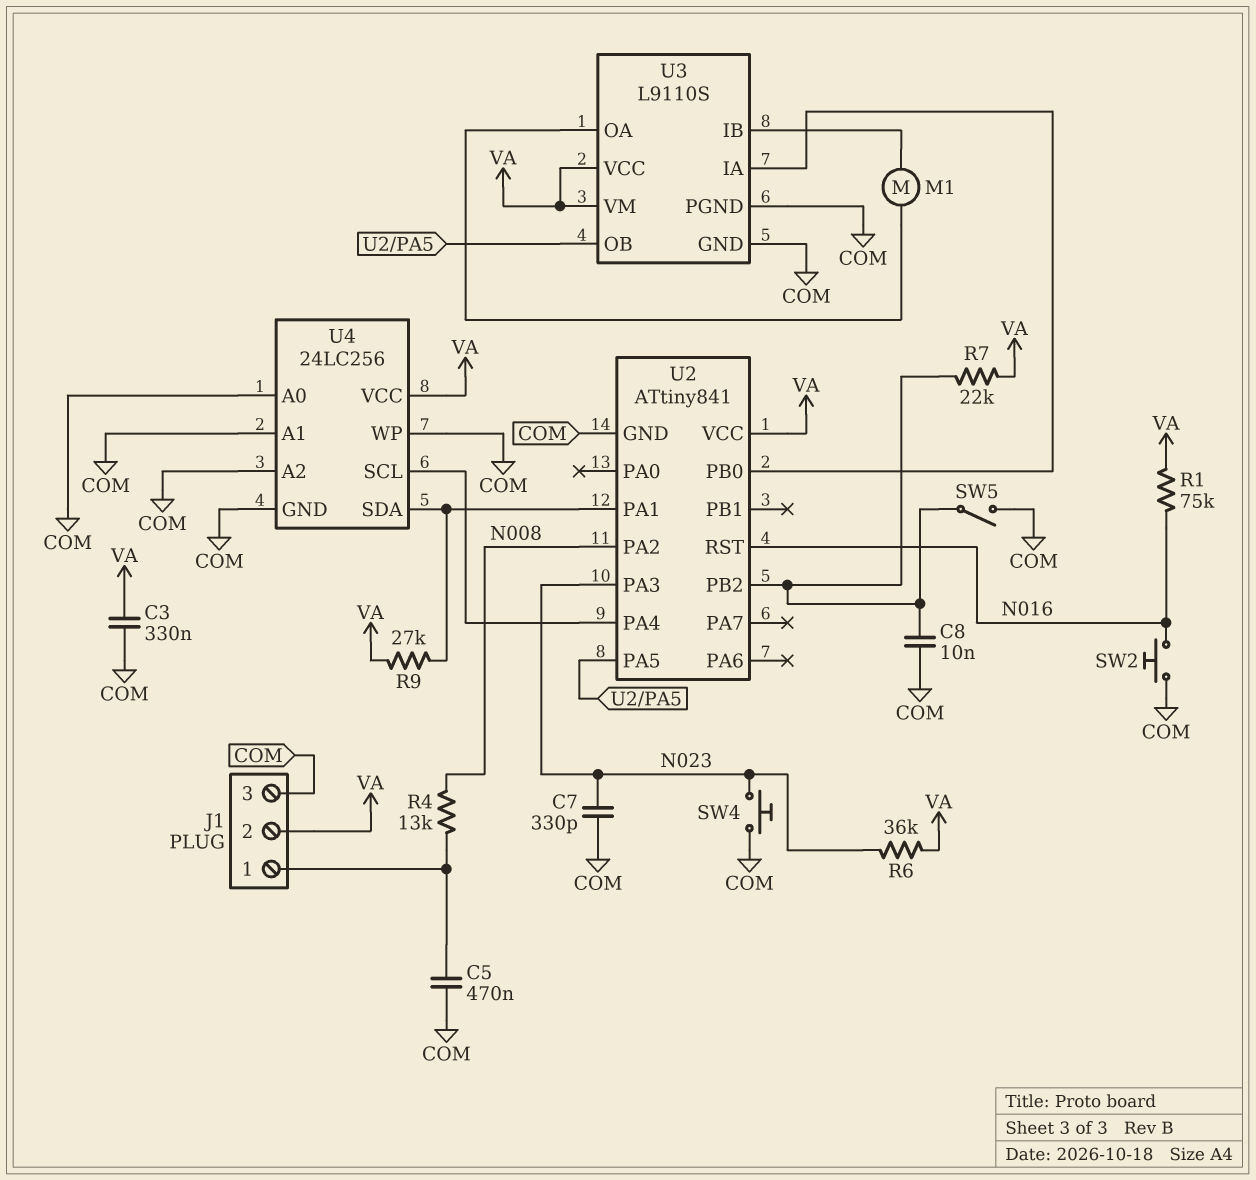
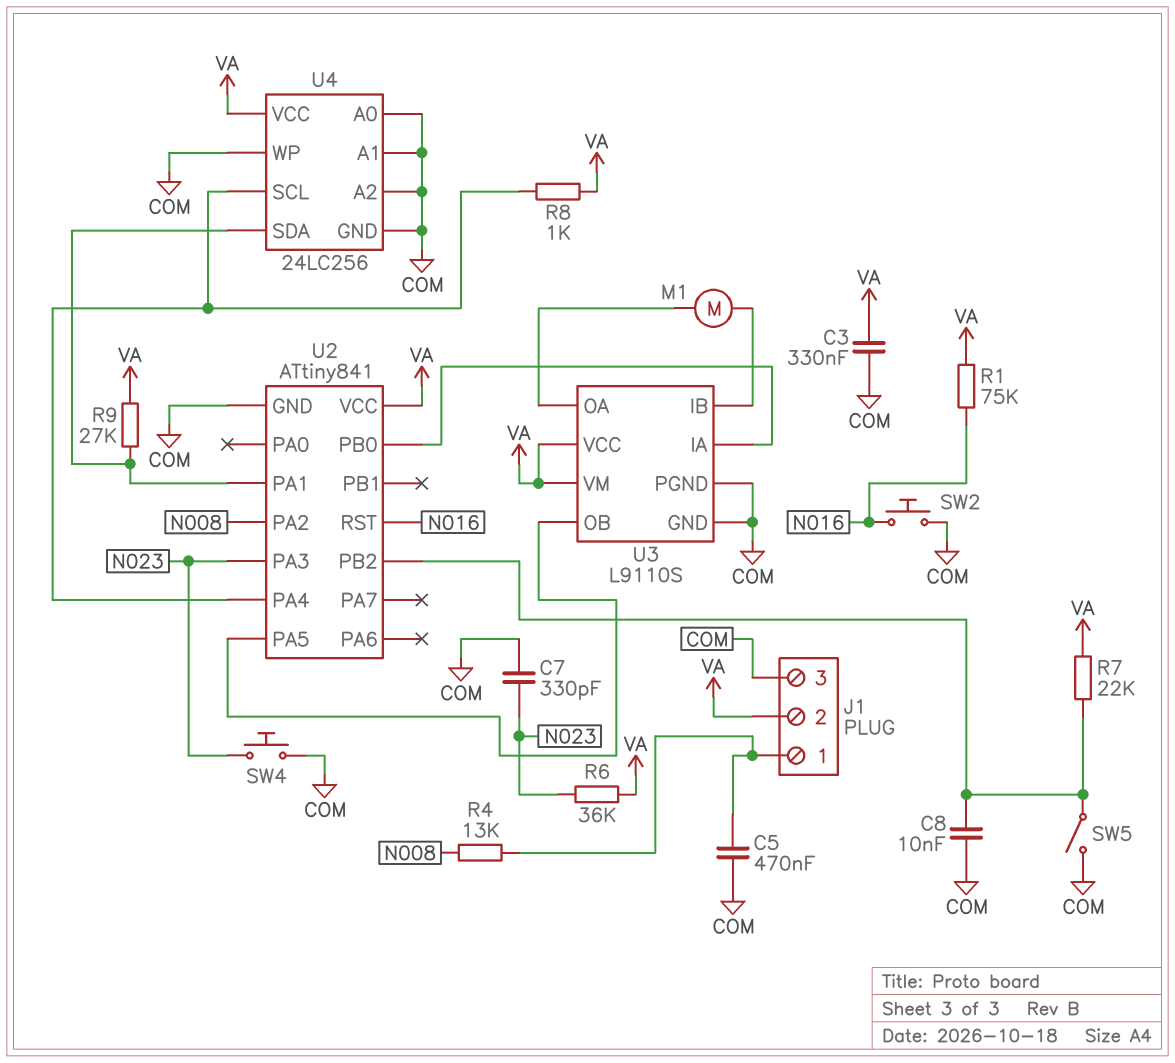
R8: none -> 1k (U2/PA4, VA)

